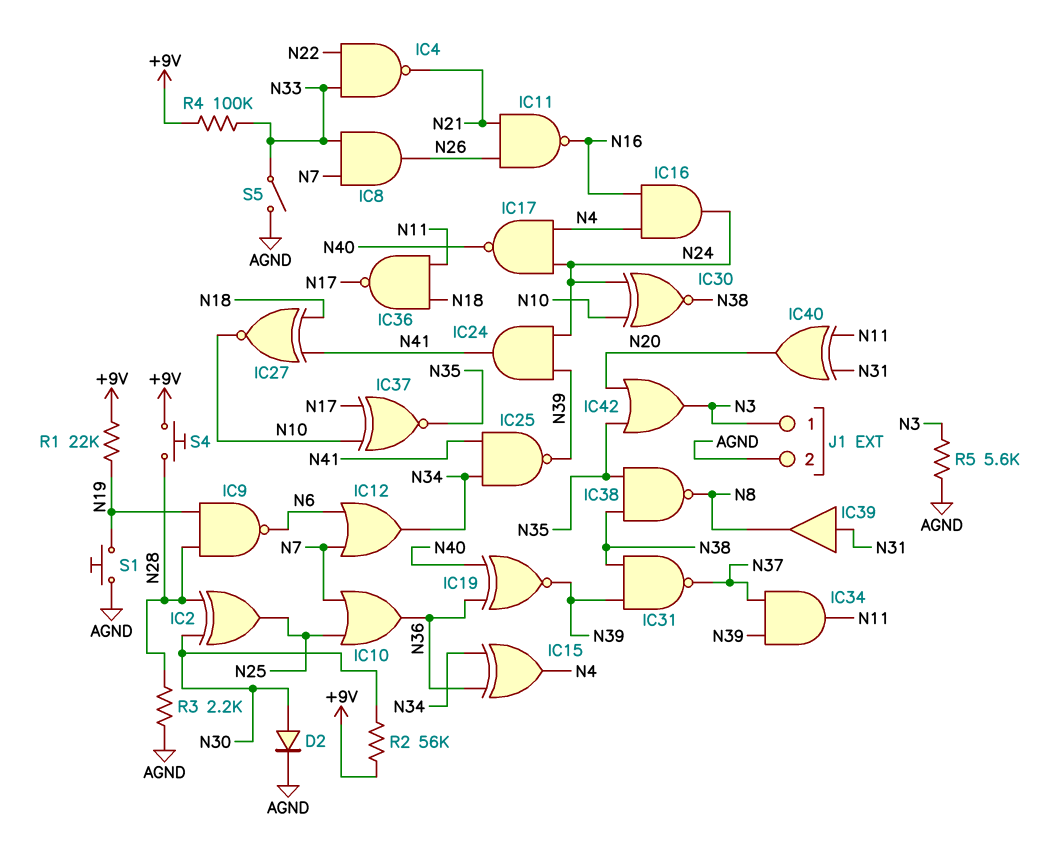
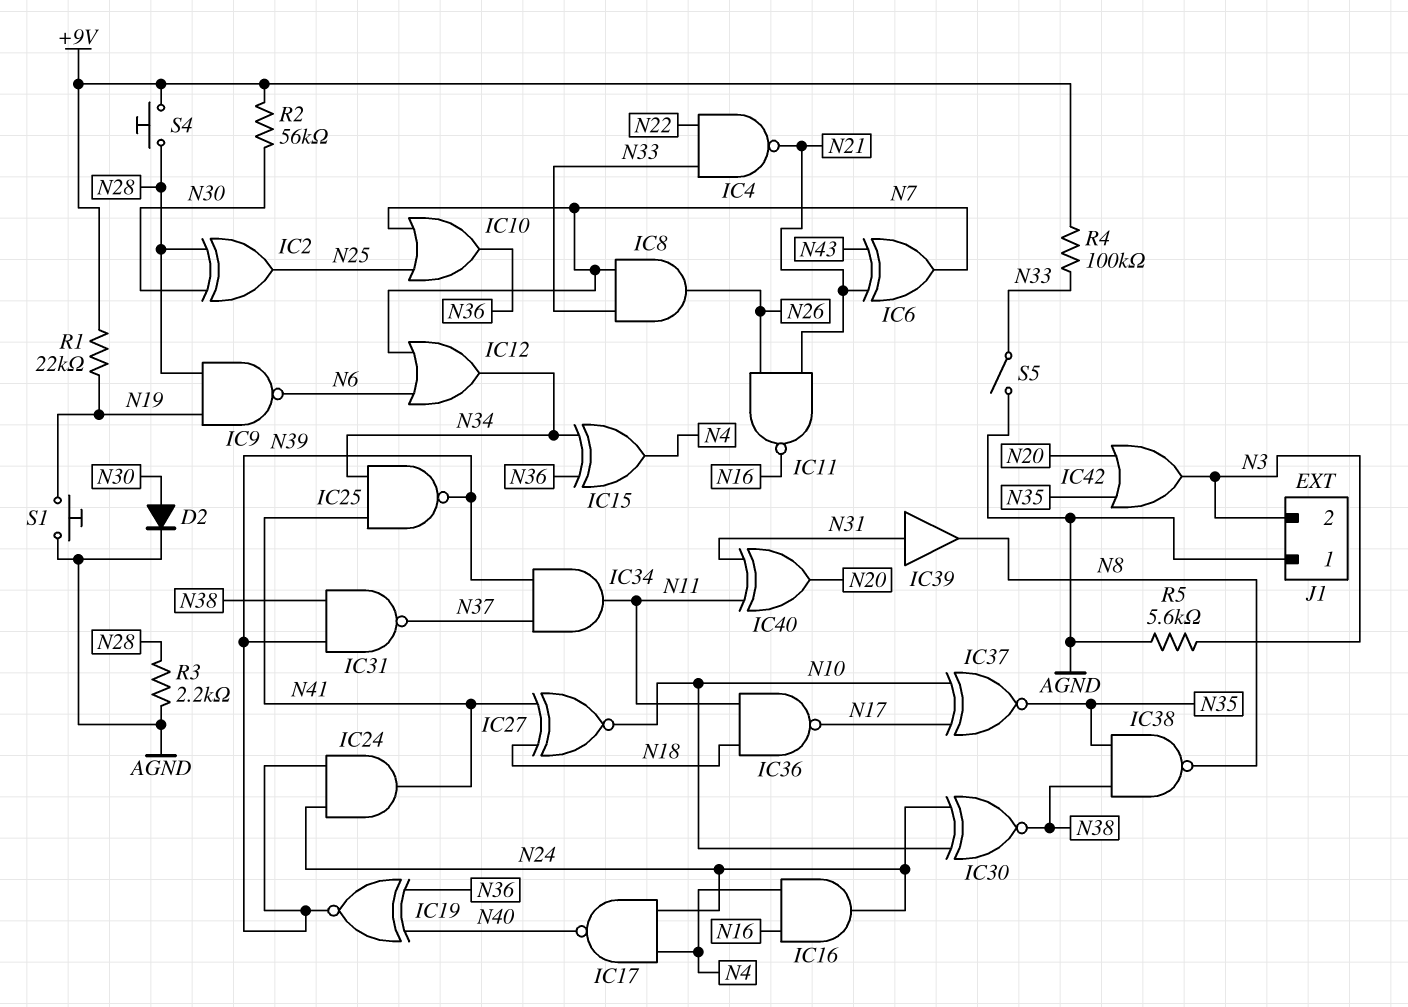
IC6: none -> XOR (in N21, in N43, out N7)
J1 pin 1: N3 -> AGND
J1 pin 2: AGND -> N3

